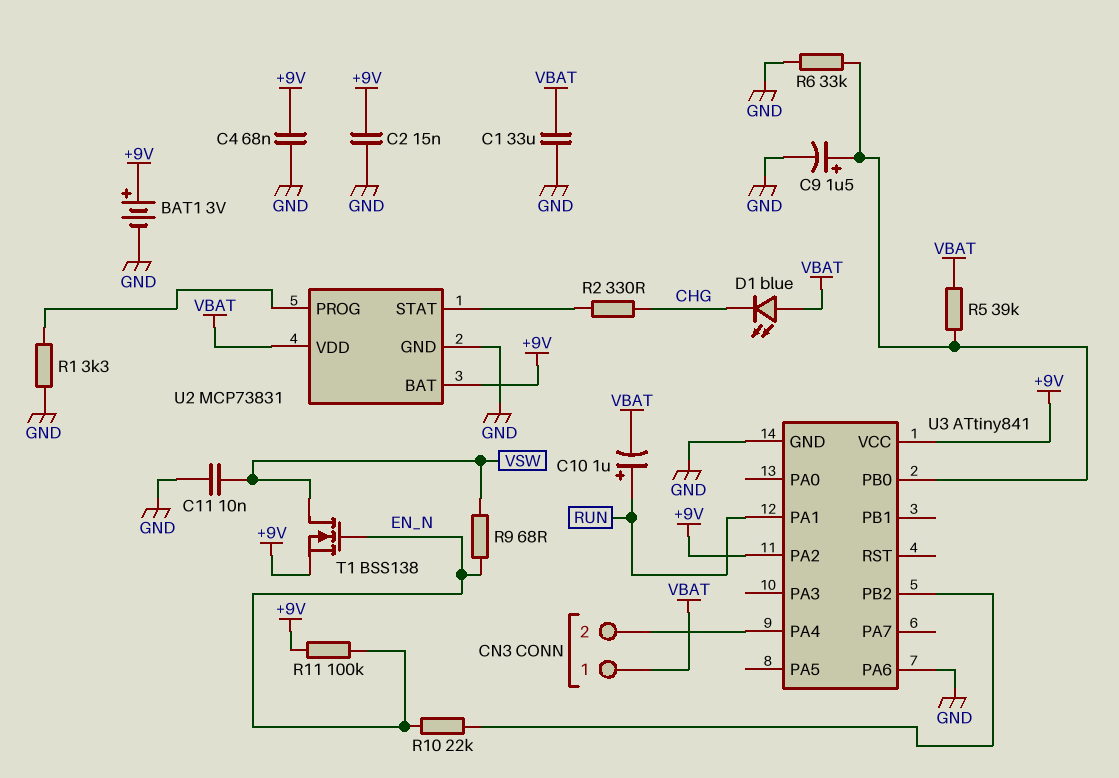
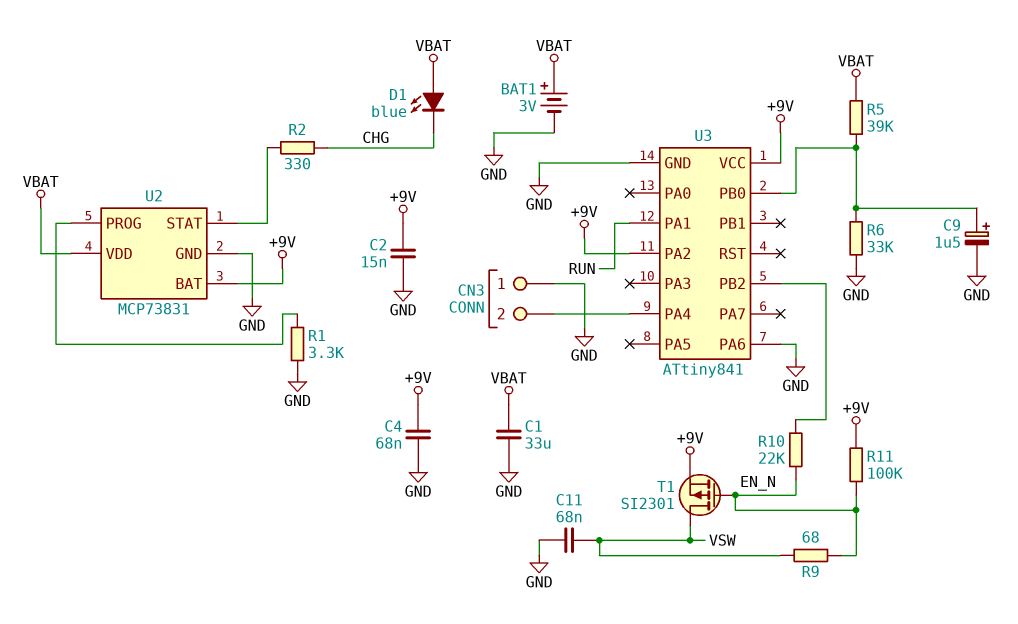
BAT1: 3V (plus +9V, minus GND) -> 3V (plus VBAT, minus GND)
C10: 1uF (plus RUN, minus VBAT) -> none
C11: 10nF (GND, VSW) -> 68nF (GND, VSW)
CN3 pin 1: VBAT -> GND
T1: NMOS BSS138 (G EN_N, D VSW, S +9V) -> PMOS SI2301 (G EN_N, D VSW, S +9V)

